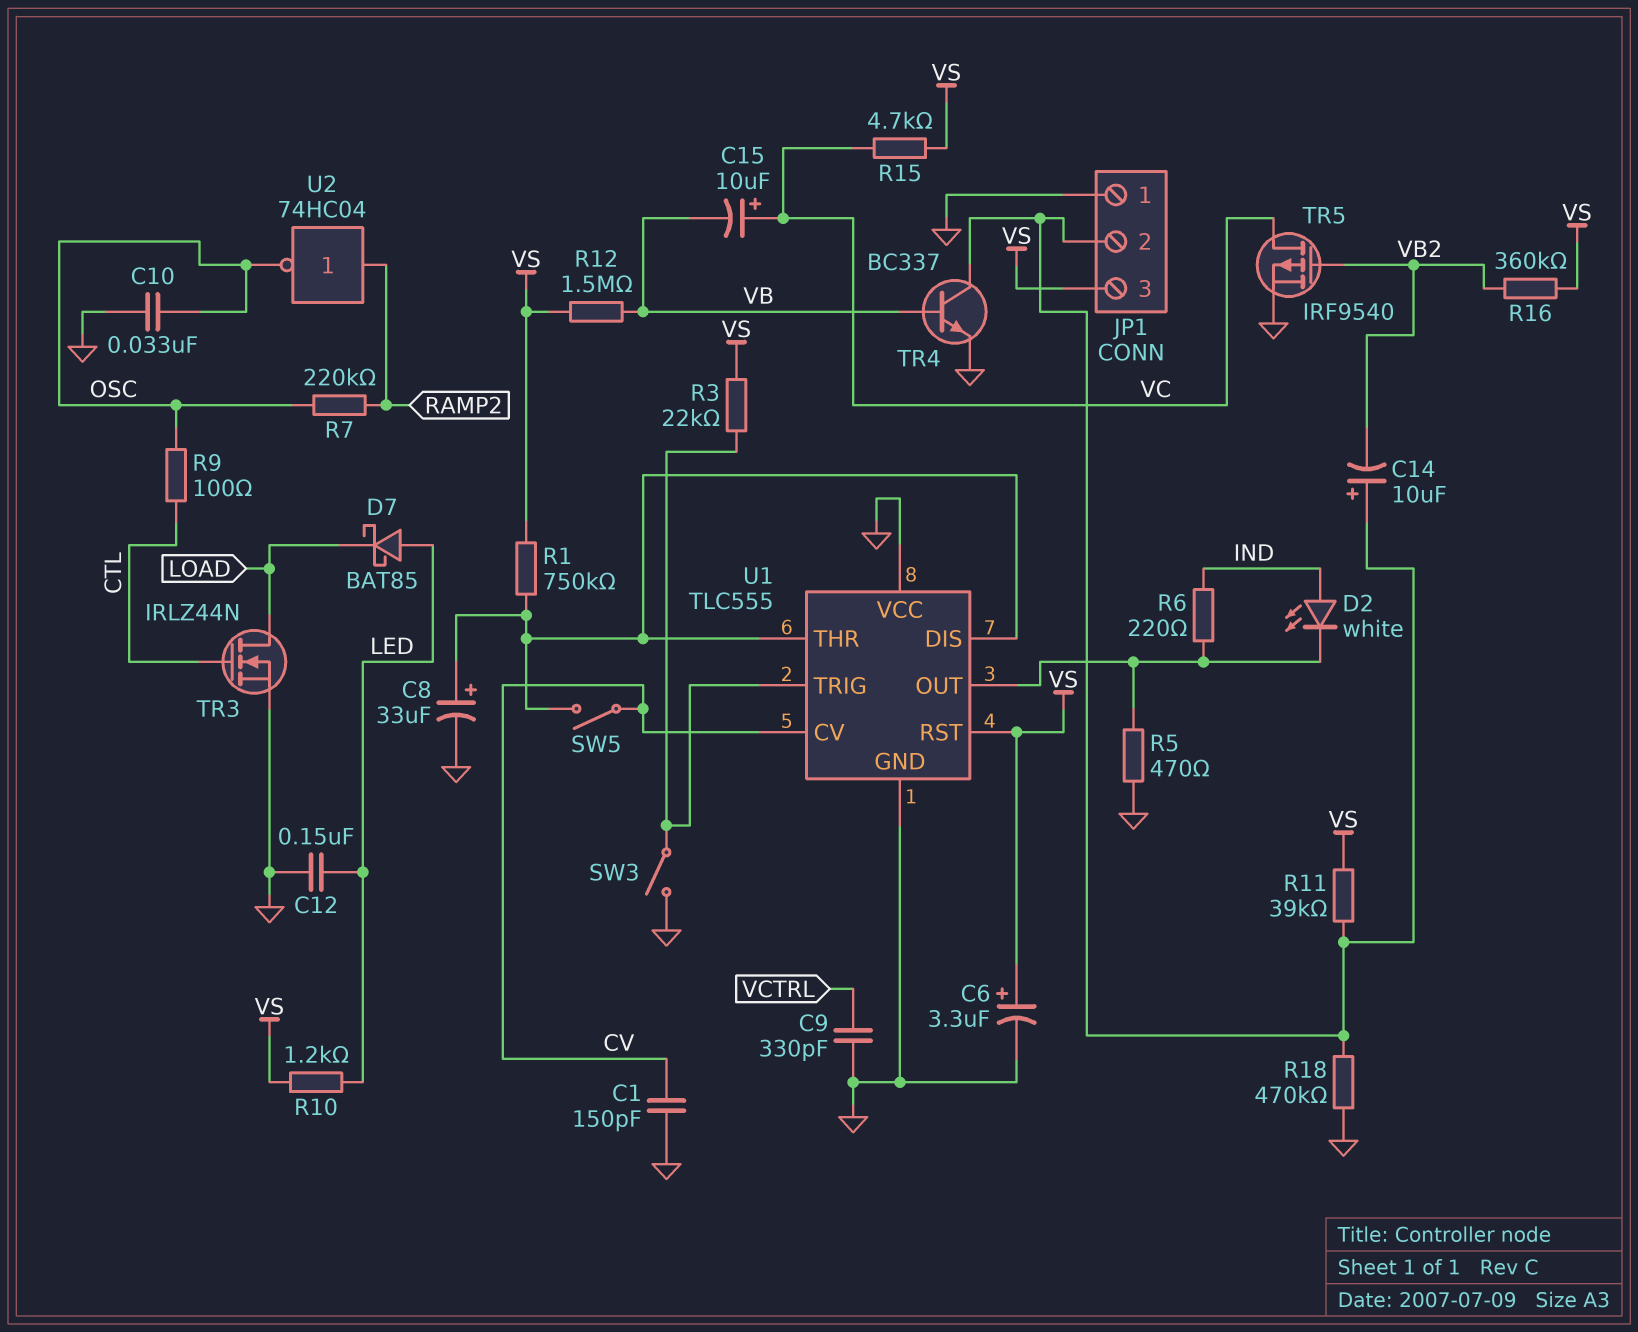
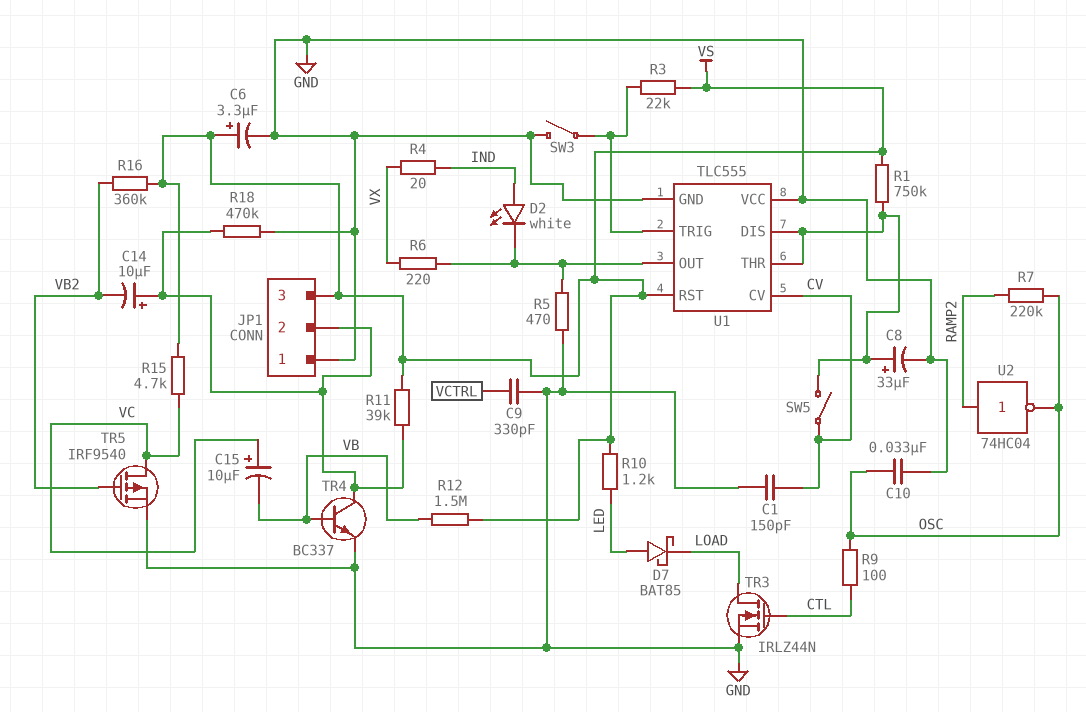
C12: 150nF (GND, LED) -> none
R4: none -> 20 (IND, VX)
R6: 220 (IND, U1/OUT) -> 220 (U1/OUT, VX)

